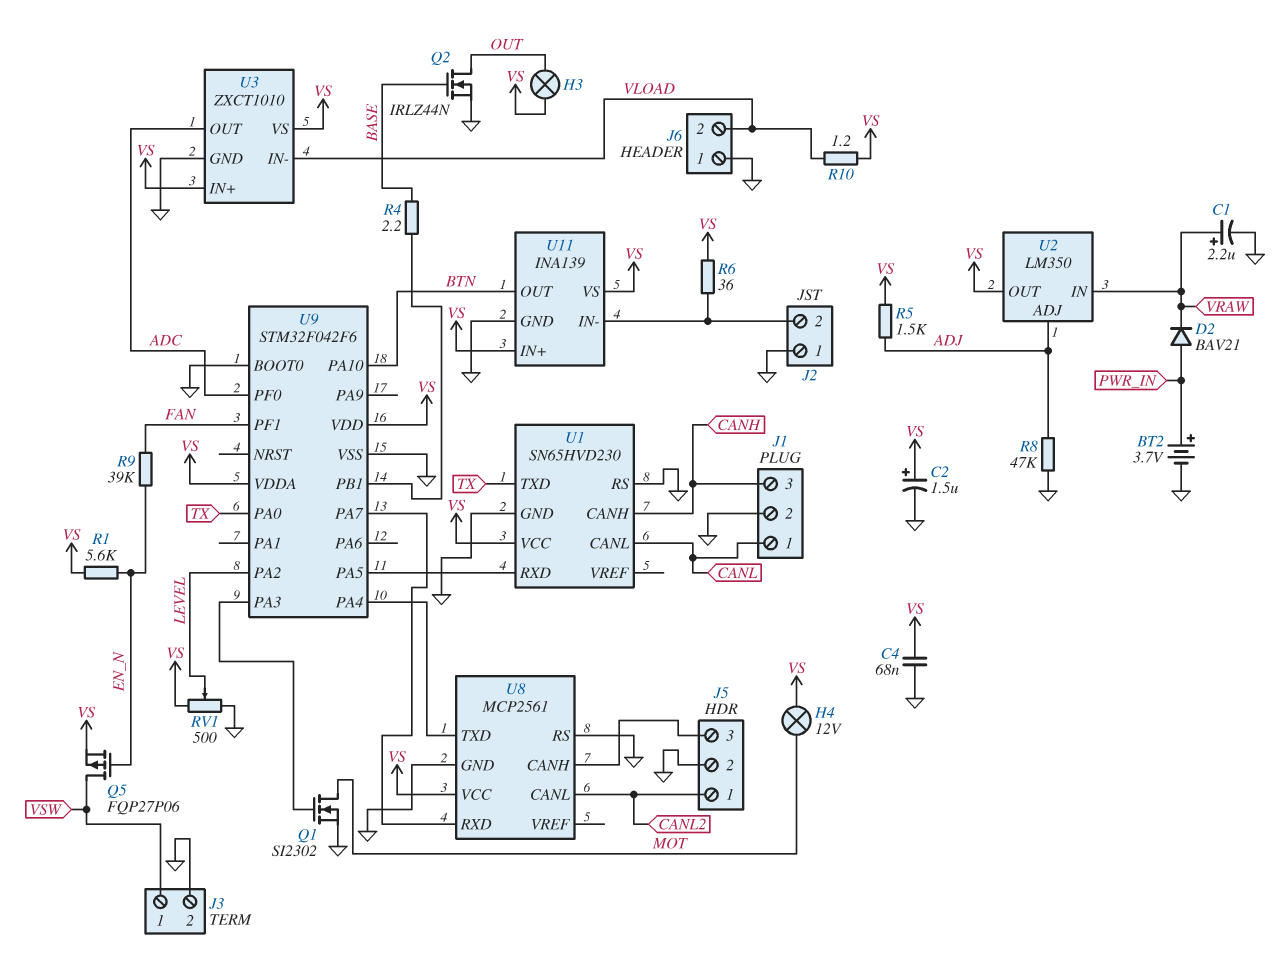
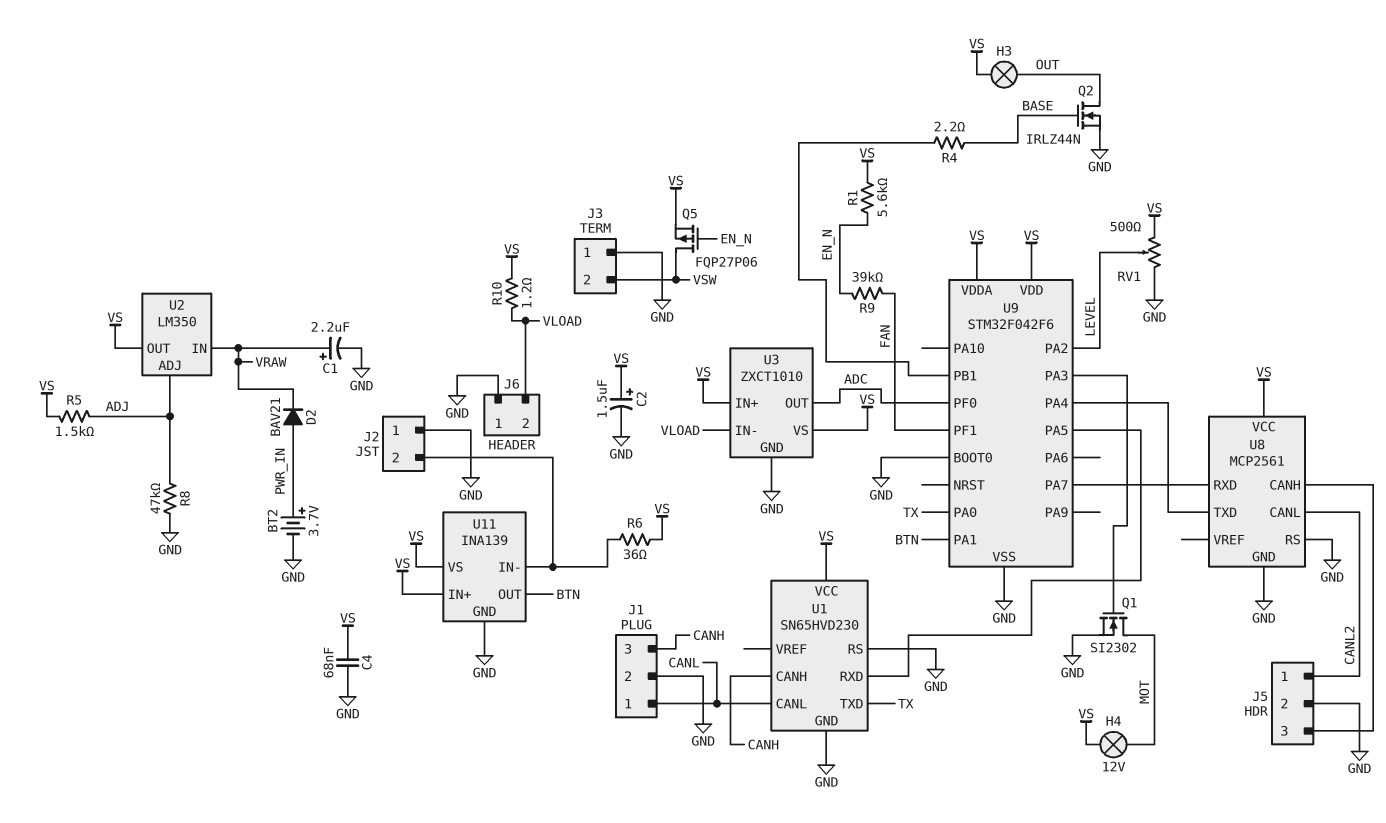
J3 pin 1: VSW -> GND
J3 pin 2: GND -> VSW
U9 pin PA1: none -> BTN
U9 pin PA10: BTN -> none

